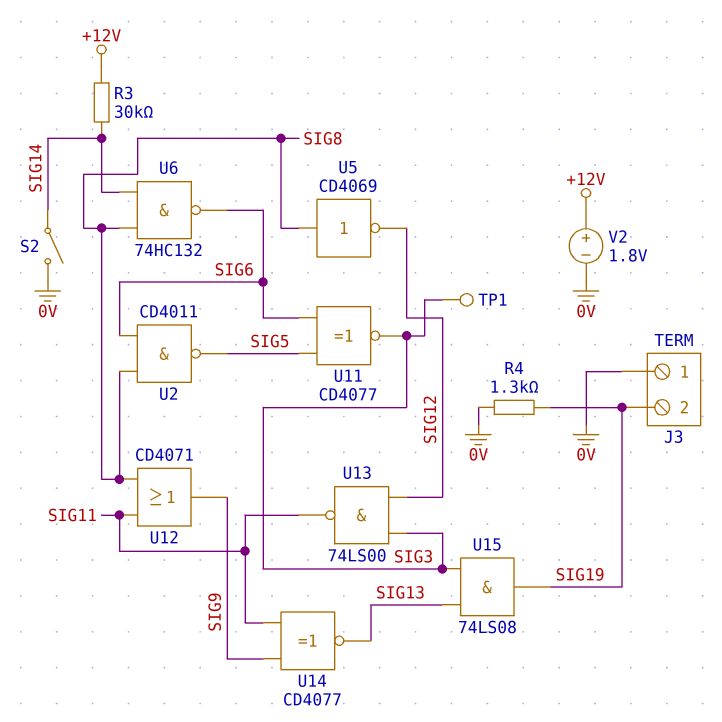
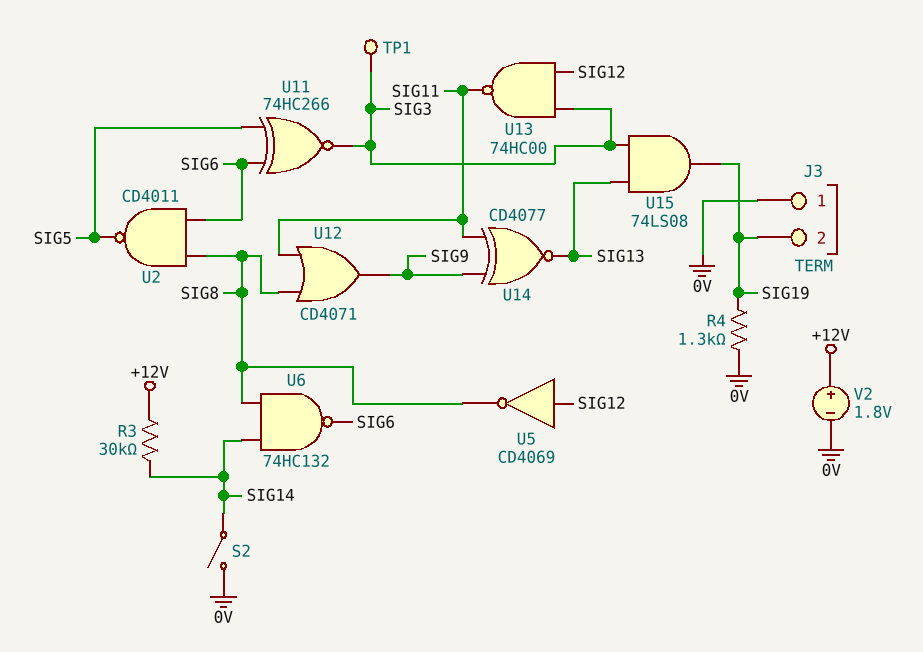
U5: NOT CD4069 (in SIG8, out SIG12) -> NOT CD4069 (in SIG12, out SIG8)
U11: XNOR CD4077 (in SIG5, in SIG6, out SIG3) -> XNOR 74HC266 (in SIG5, in SIG6, out SIG3)
U13: NAND 74LS00 (in SIG3, in SIG12, out SIG11) -> NAND 74HC00 (in SIG3, in SIG12, out SIG11)

